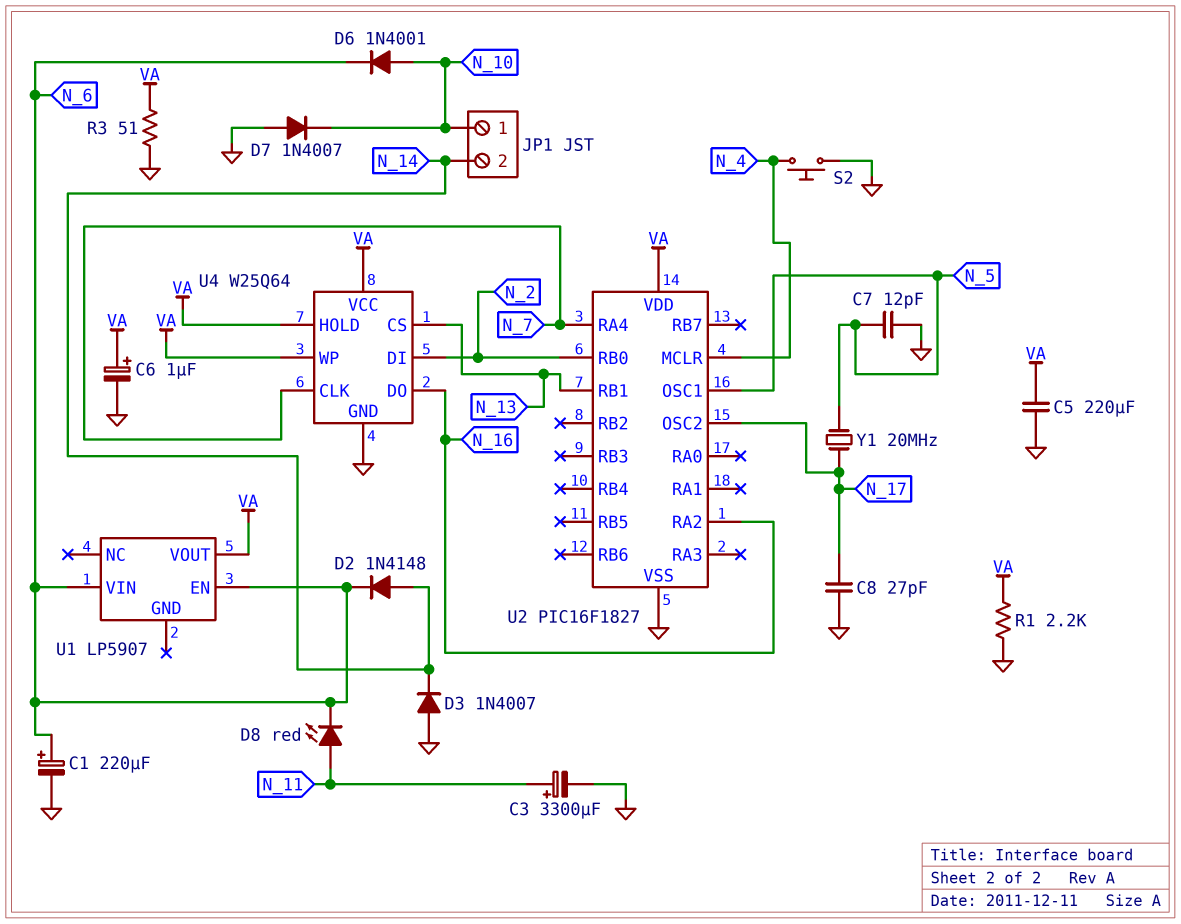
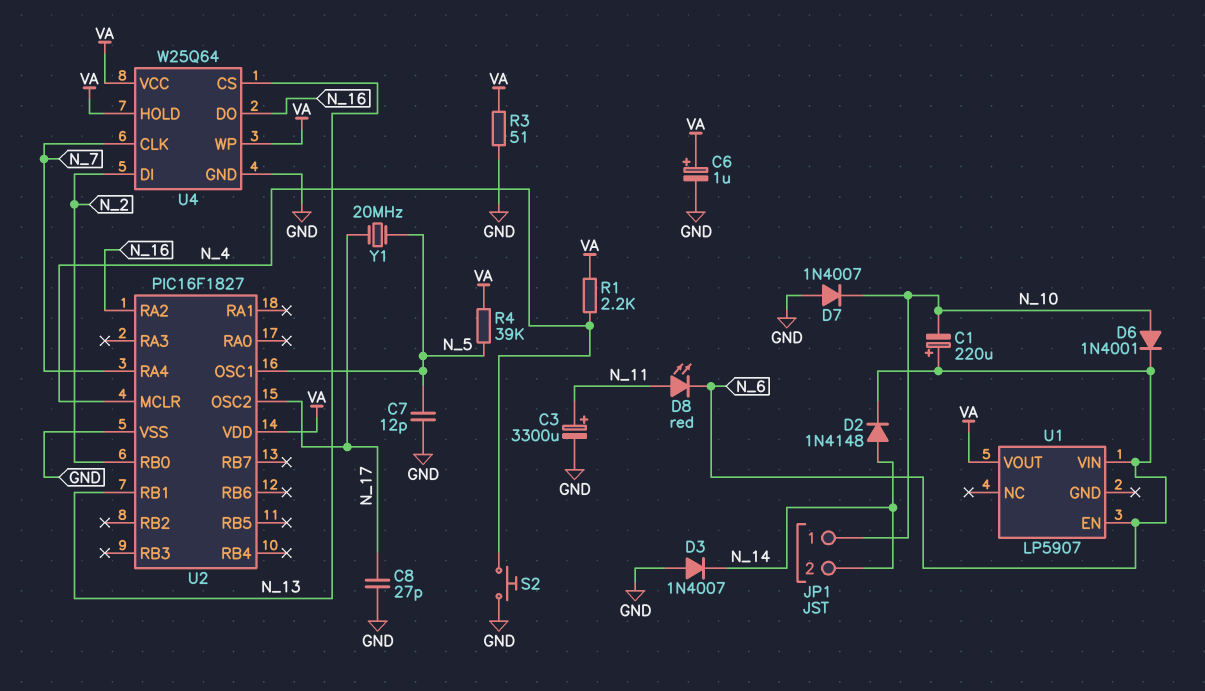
C1: 220uF (plus N_6, minus GND) -> 220uF (plus N_6, minus N_10)
C5: 220uF (GND, VA) -> none
R1: 2.2k (GND, VA) -> 2.2k (N_4, VA)
R4: none -> 39k (N_5, VA)

